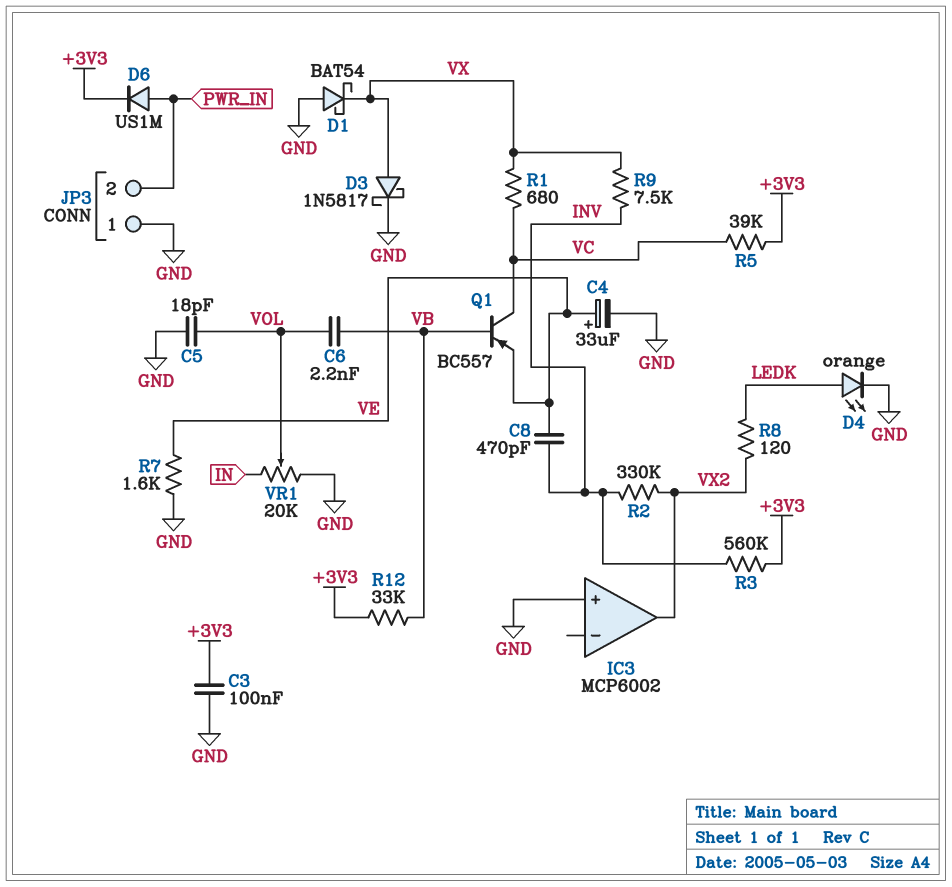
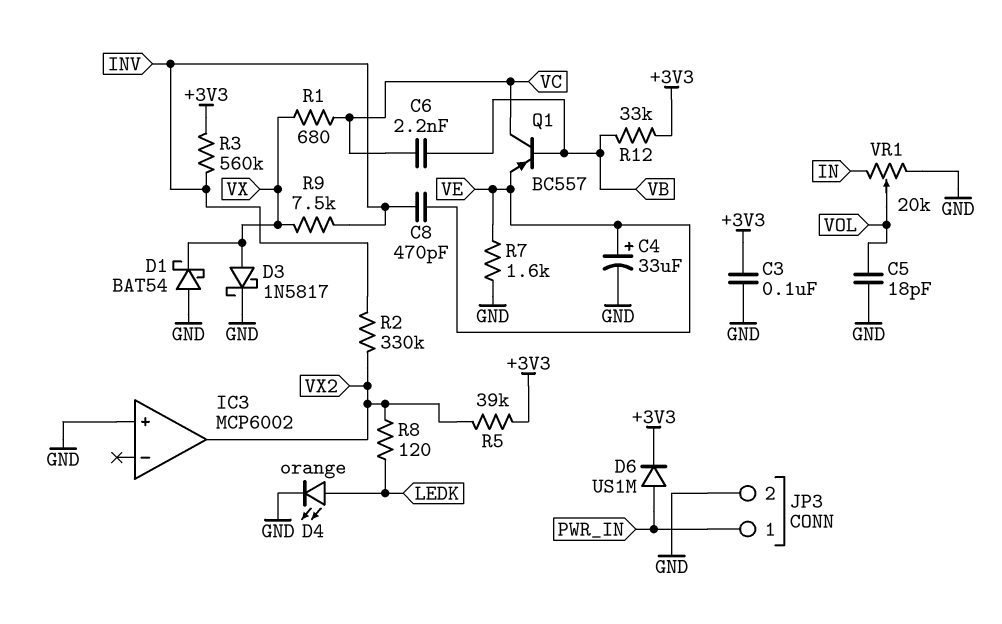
C6: 2.2nF (VB, VOL) -> 2.2nF (VB, VC)
JP3 pin 1: GND -> PWR_IN
JP3 pin 2: PWR_IN -> GND
R5: 39k (+3V3, VC) -> 39k (+3V3, VX2)

